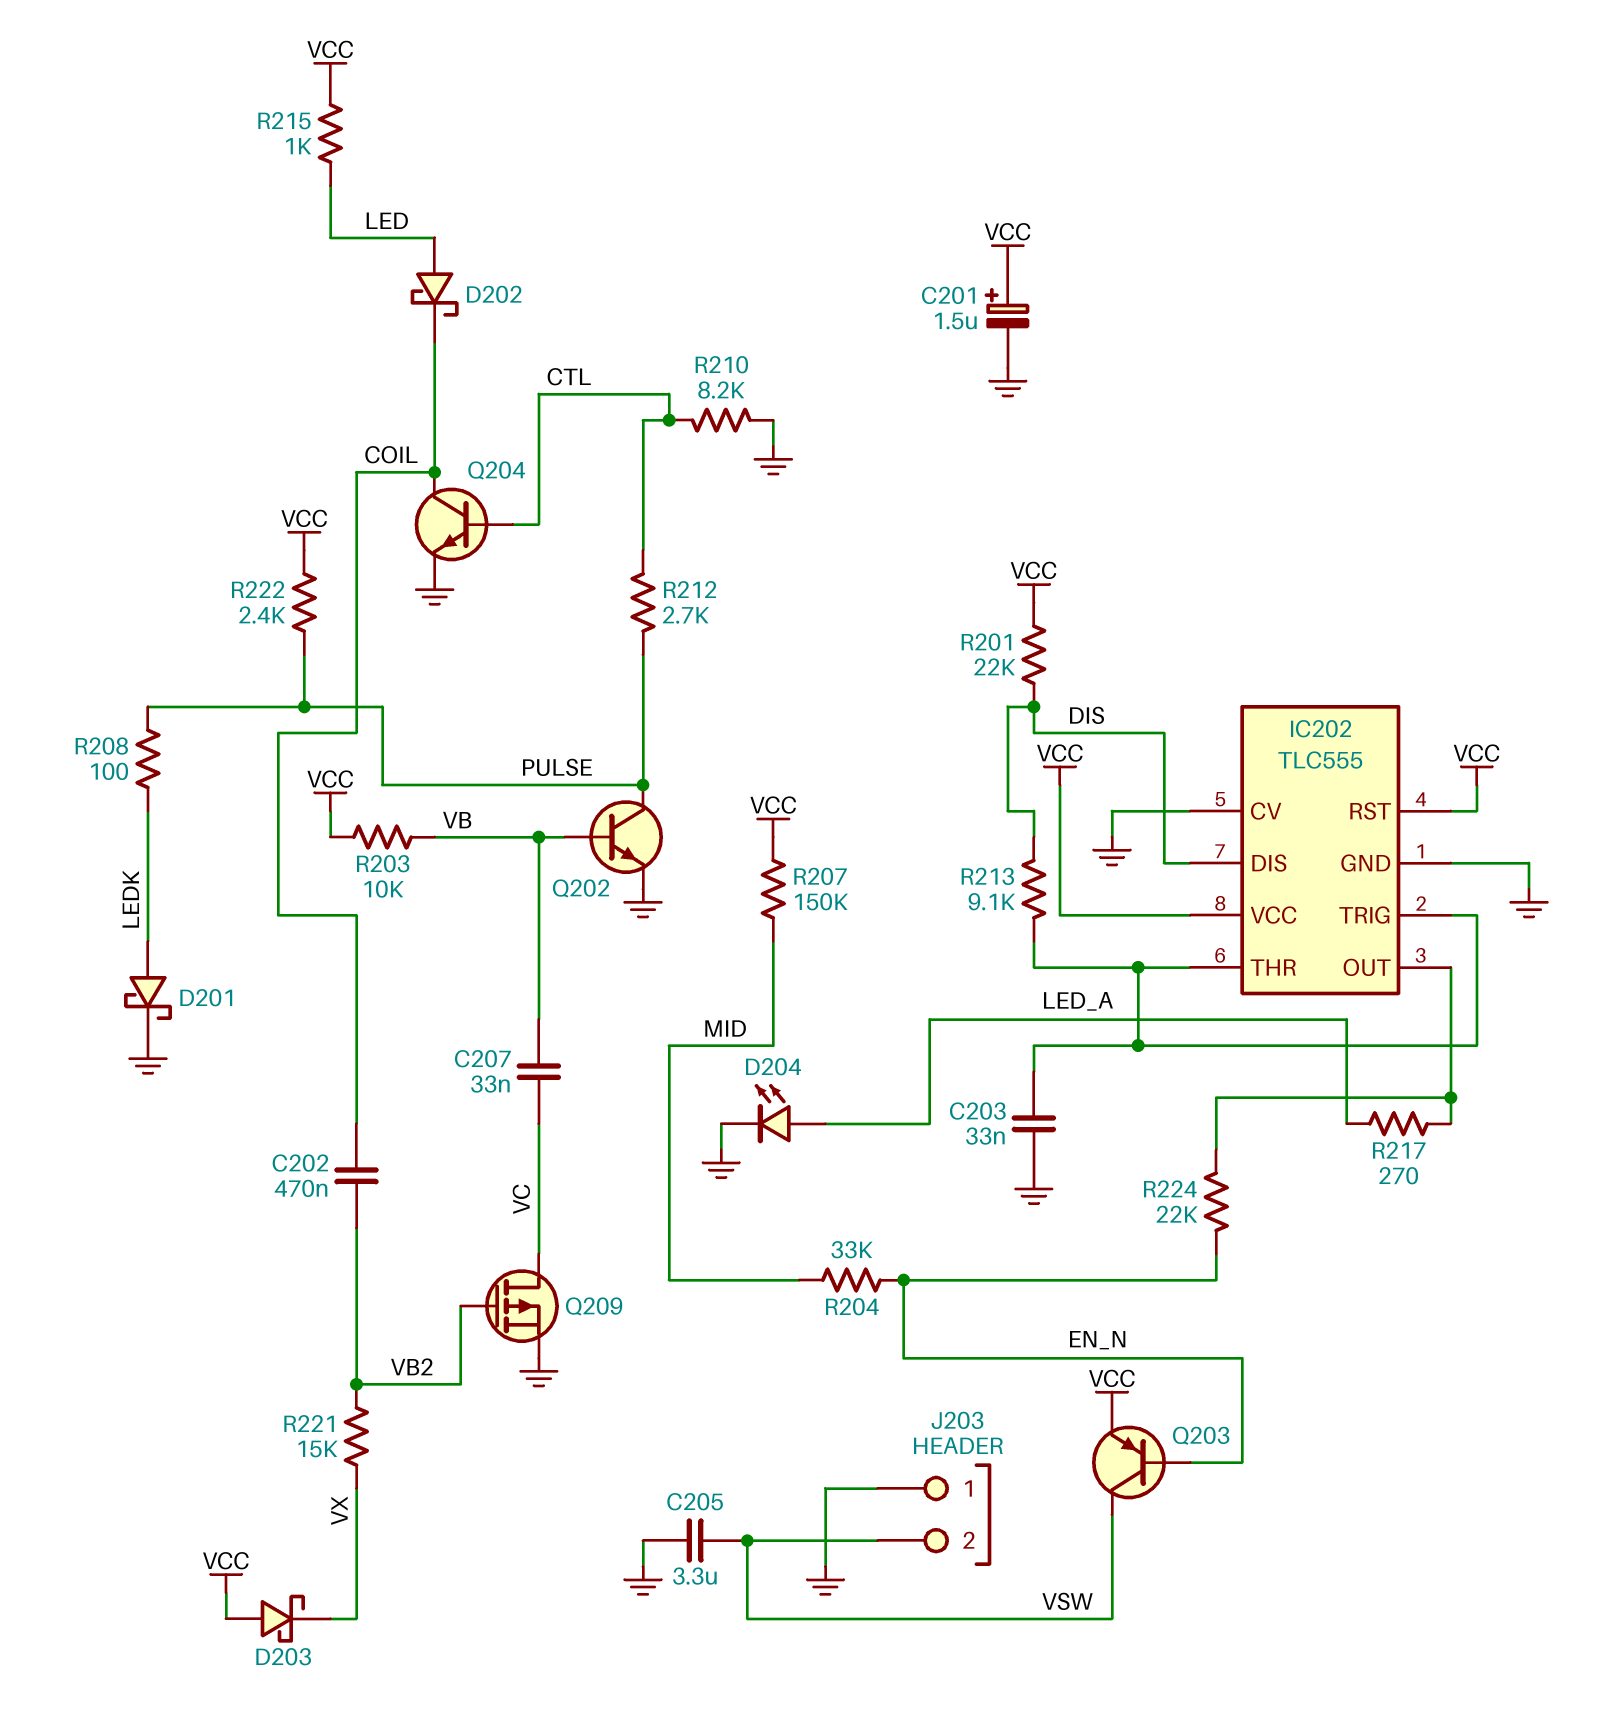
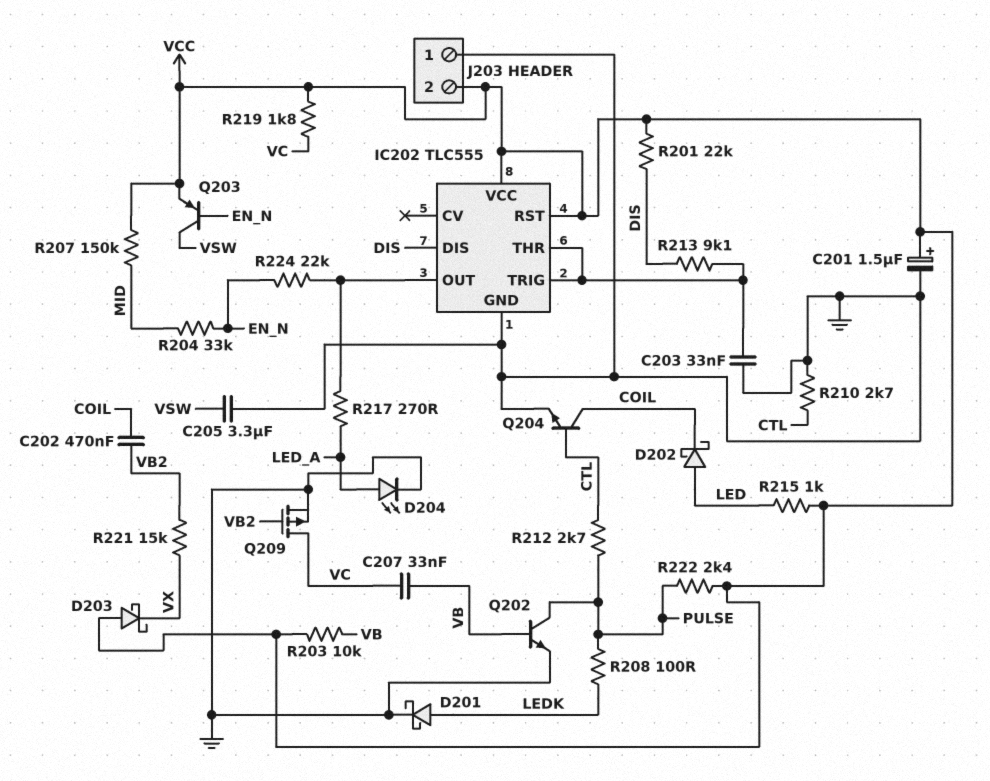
IC202 pin CV: GND -> none
J203 pin 2: VSW -> VCC
R210: 8.2k (CTL, GND) -> 2.7k (CTL, GND)
R219: none -> 1.8k (VC, VCC)

